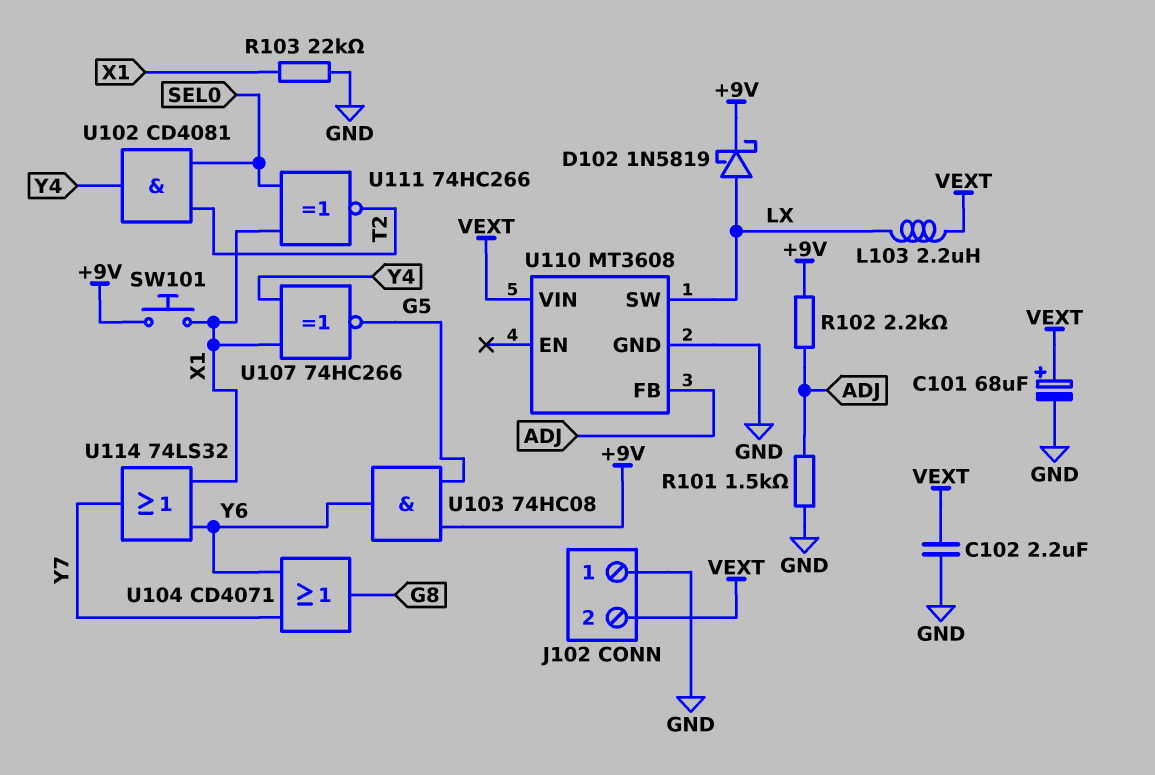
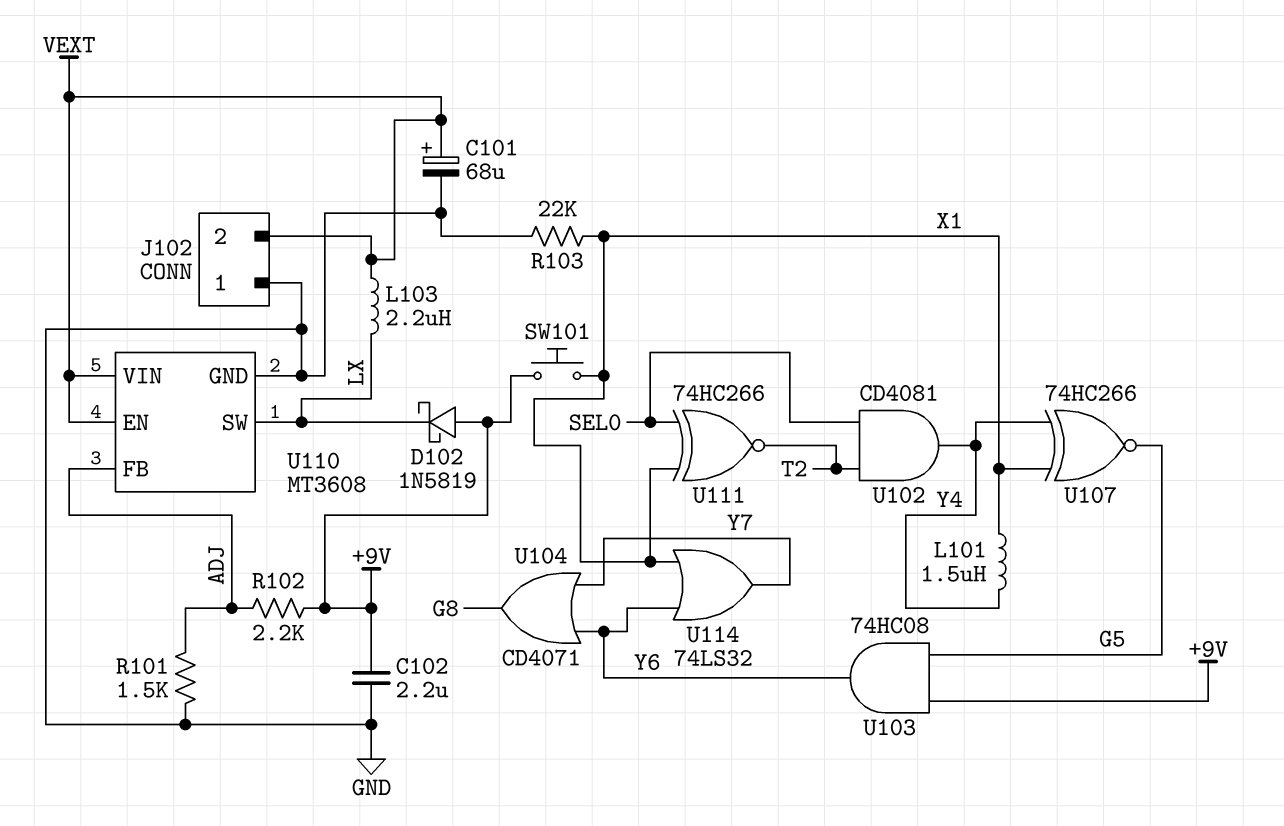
C102: 2.2uF (GND, VEXT) -> 2.2uF (+9V, GND)
D102: schottky 1N5819 (A LX, K +9V) -> schottky 1N5819 (A +9V, K LX)
L101: none -> 1.5uH (X1, Y4)
U110 pin EN: none -> VEXT

